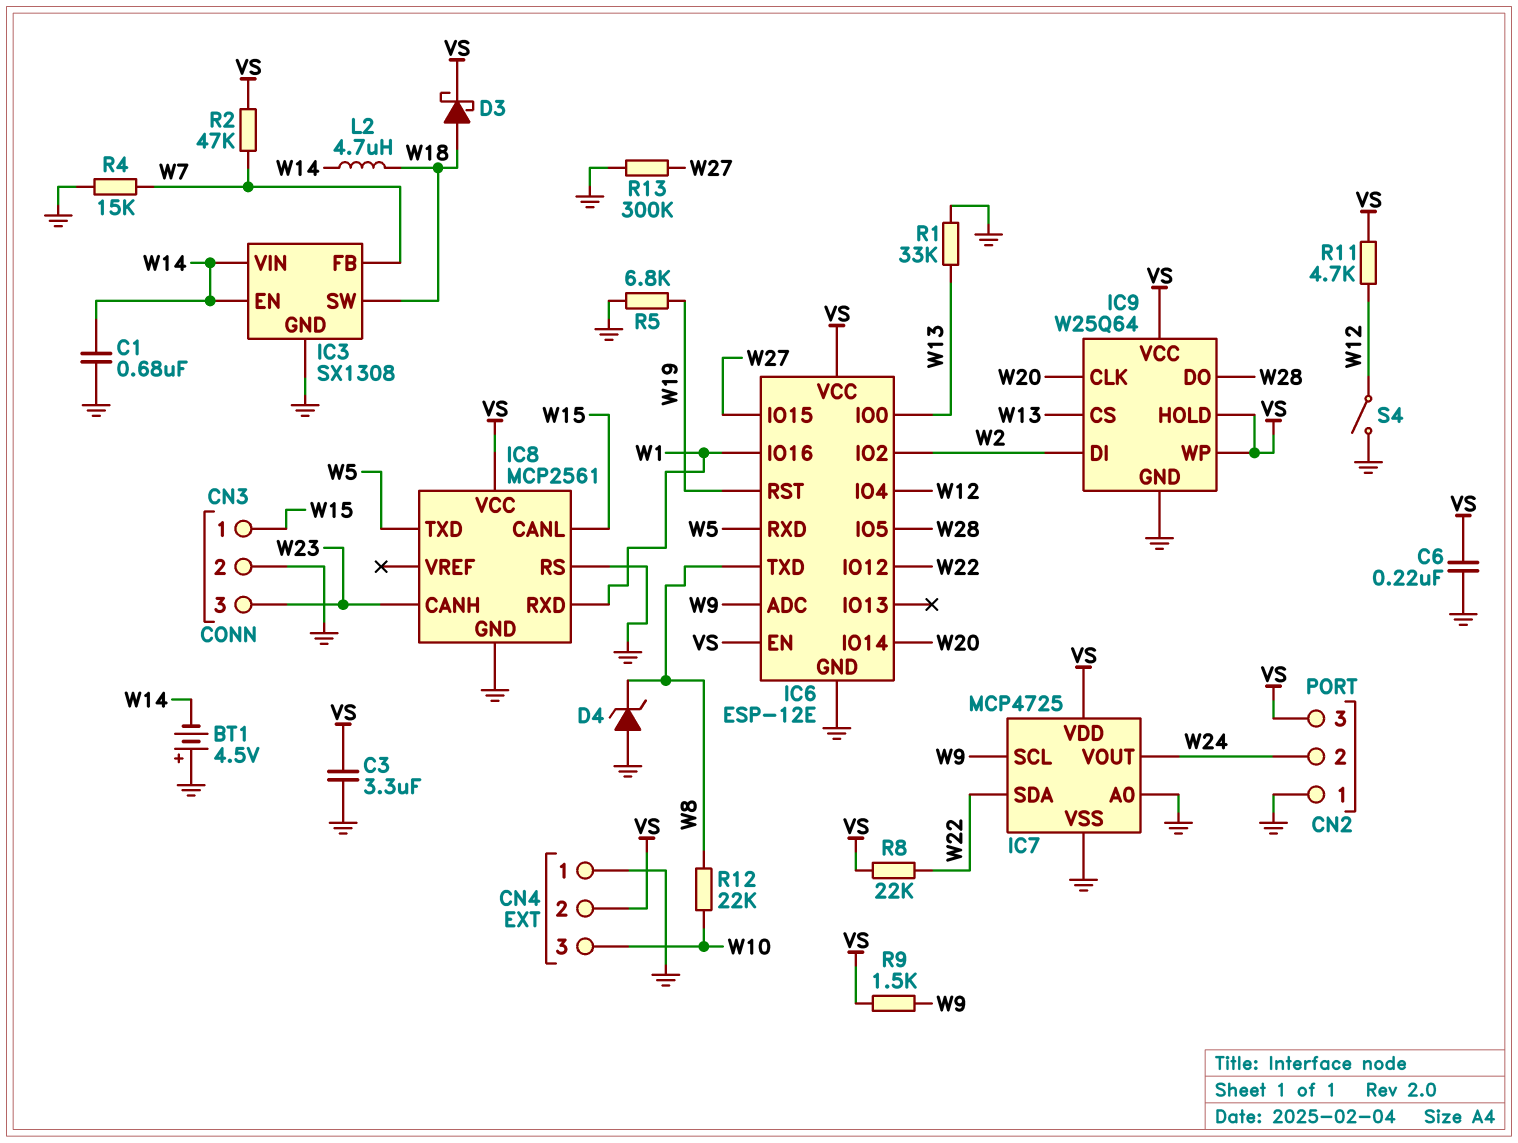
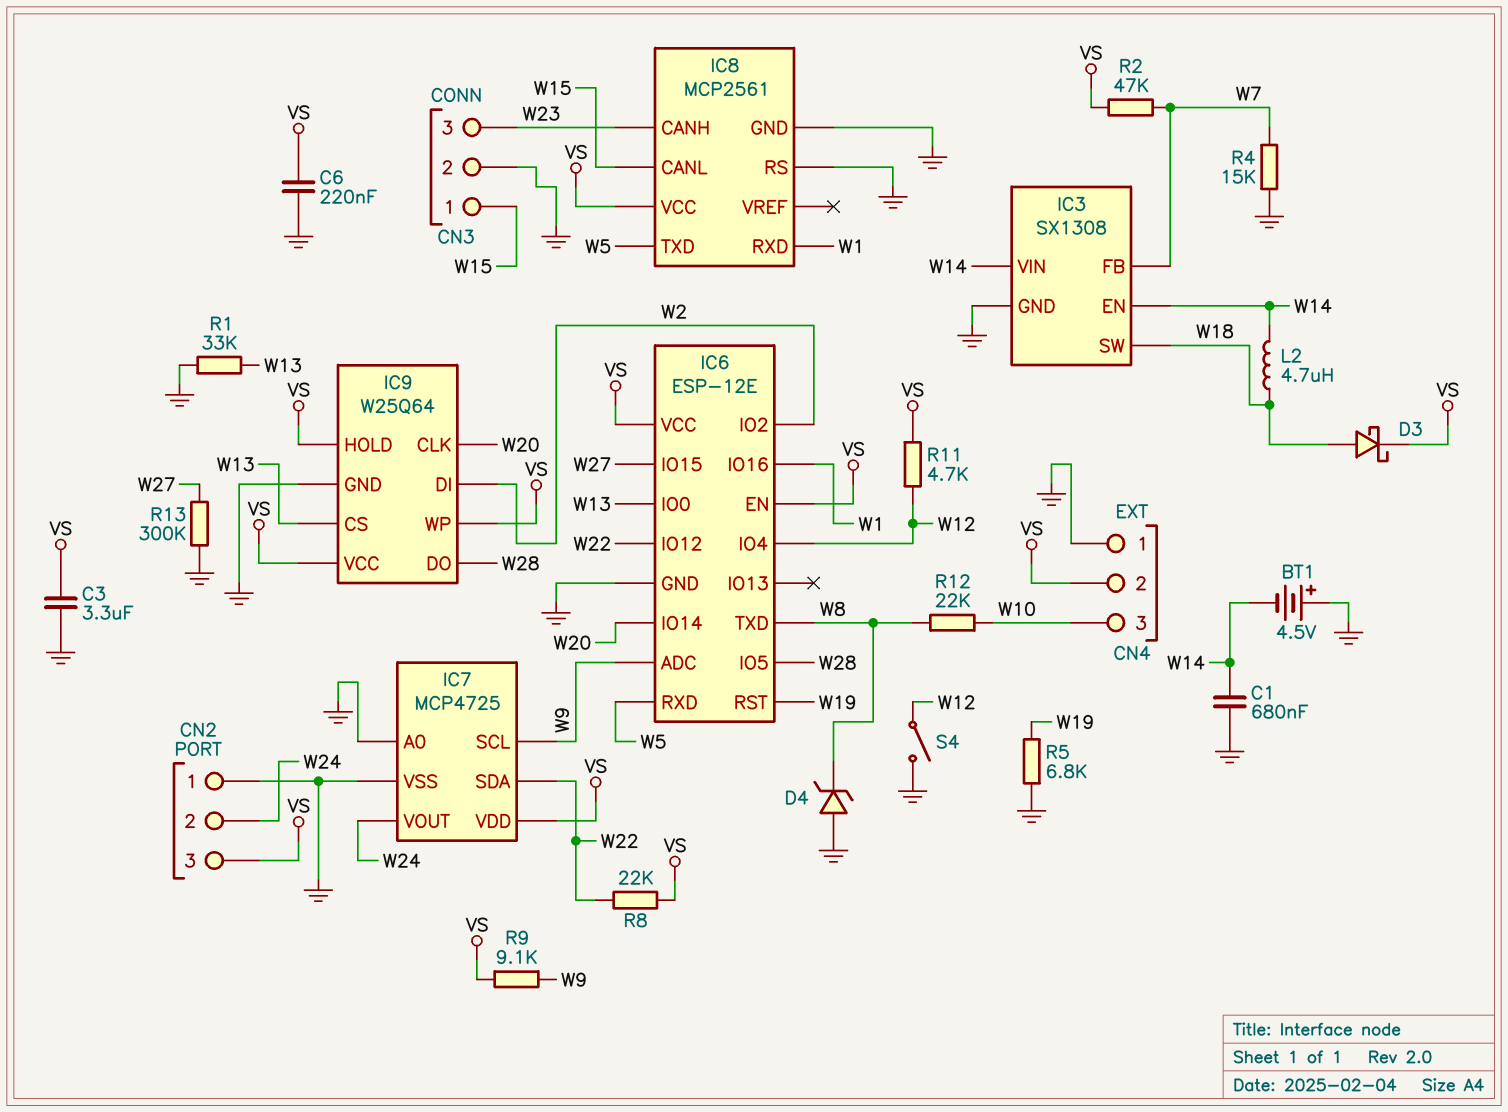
R9: 1.5k (VS, W9) -> 9.1k (VS, W9)

